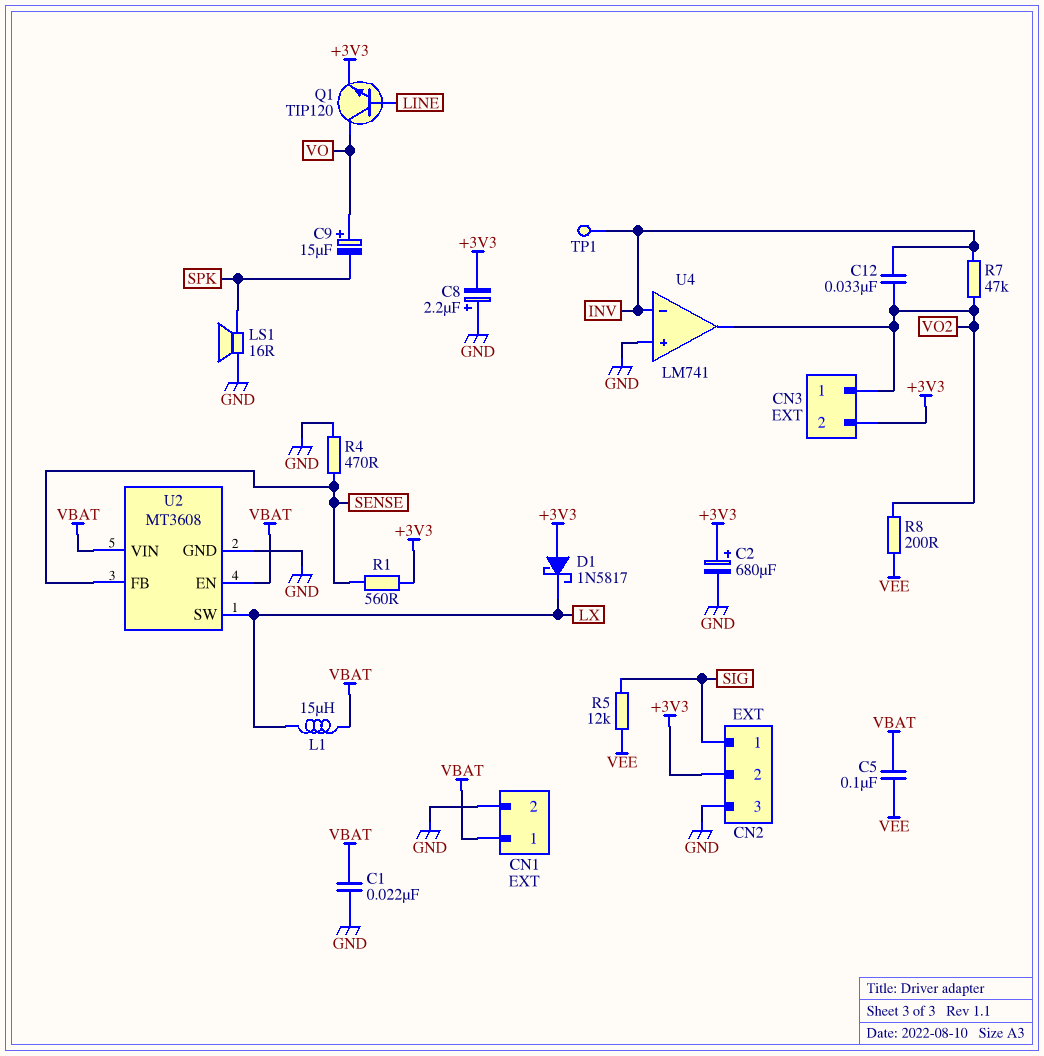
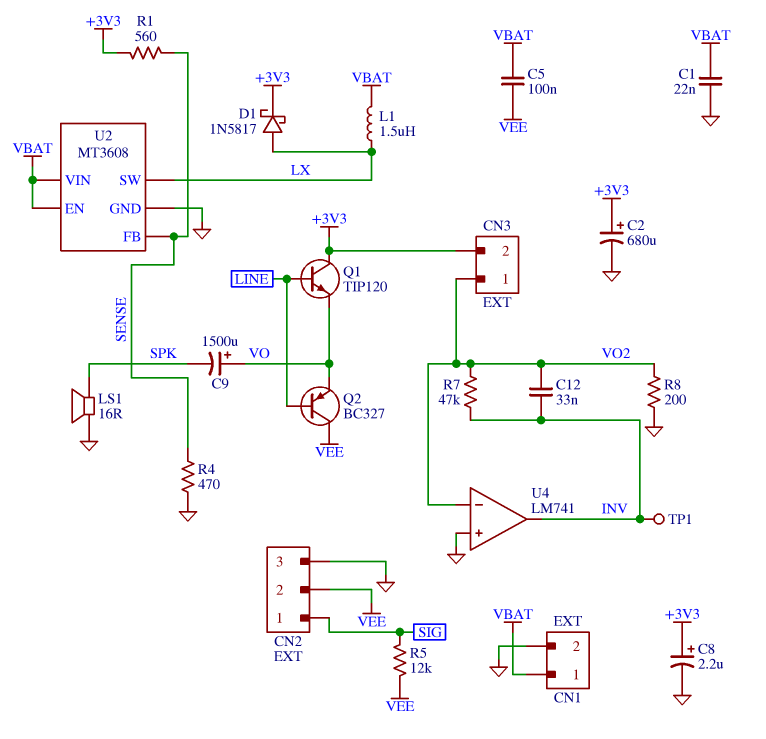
C8: 2.2uF (plus GND, minus +3V3) -> 2.2uF (plus +3V3, minus GND)
C9: 15uF (plus VO, minus SPK) -> 1500uF (plus VO, minus SPK)
CN2 pin 2: +3V3 -> VEE
D1: schottky 1N5817 (A +3V3, K LX) -> schottky 1N5817 (A LX, K +3V3)
L1: 15uH (LX, VBAT) -> 1.5uH (LX, VBAT)
Q1: NPN TIP120 (B LINE, C VO, E +3V3) -> NPN TIP120 (B LINE, C +3V3, E VO)
Q2: none -> PNP BC327 (B LINE, C VEE, E VO)
R8: 200 (VEE, VO2) -> 200 (GND, VO2)
U4 pin in-: INV -> VO2
U4 pin out: VO2 -> INV

